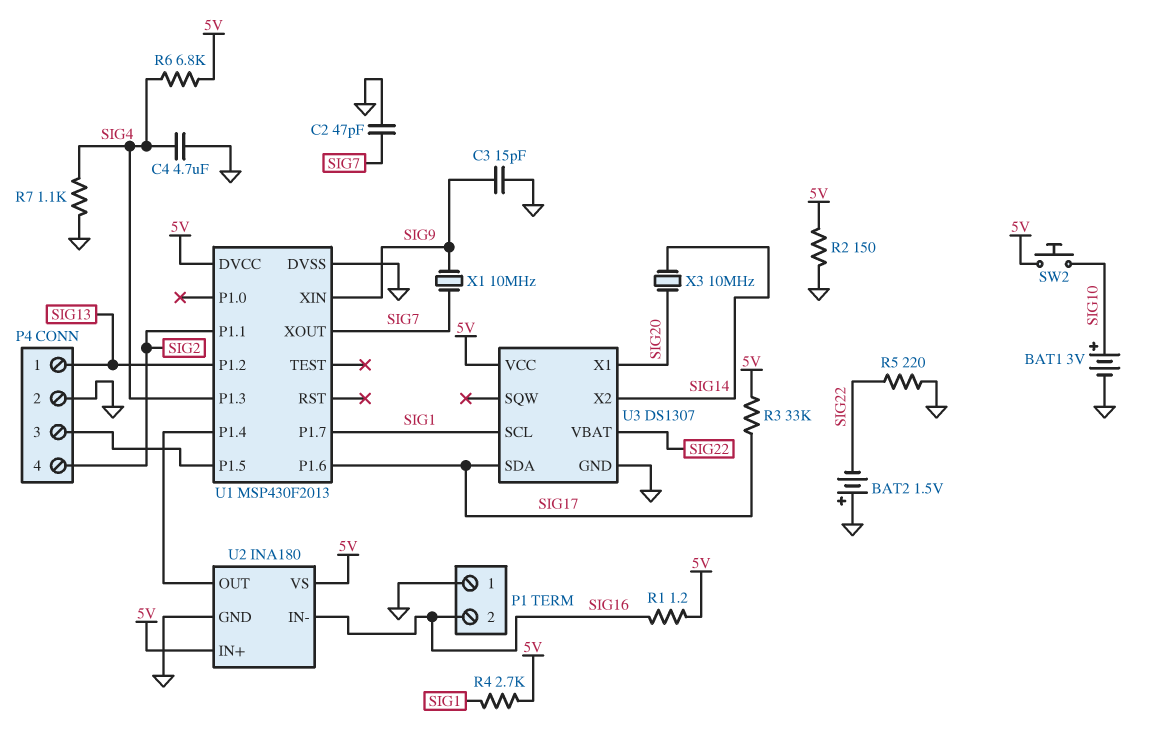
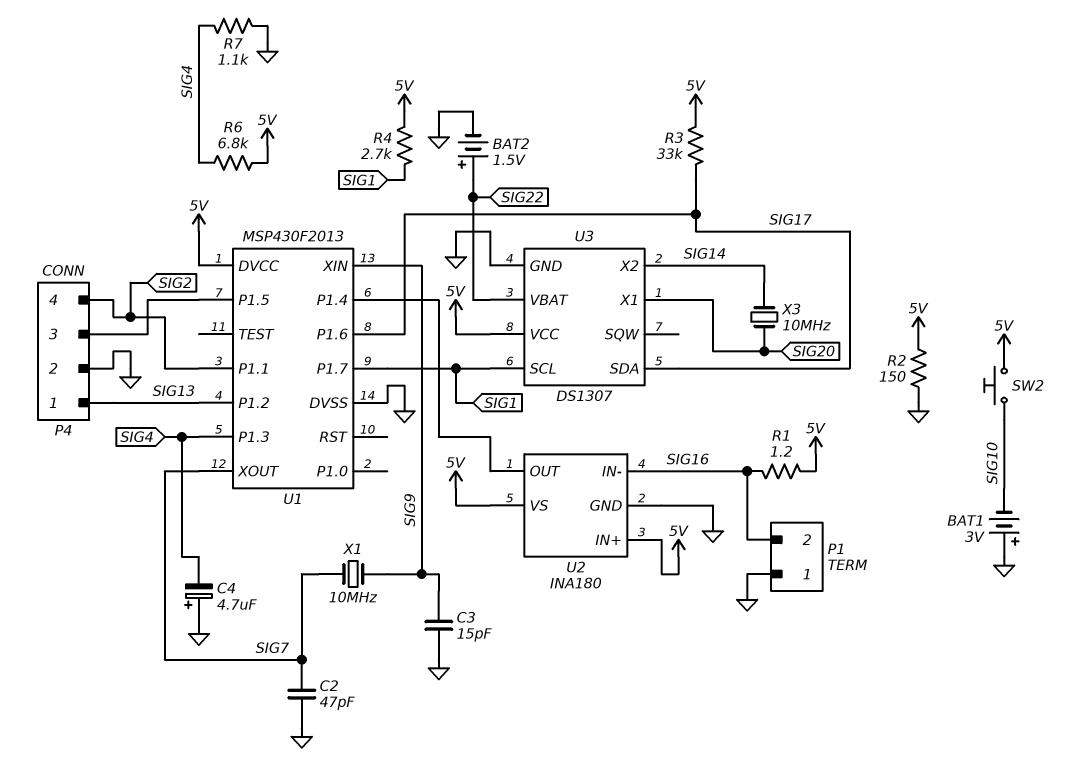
BAT1: 3V (plus SIG10, minus GND) -> 3V (plus GND, minus SIG10)
BAT2: 1.5V (plus GND, minus SIG22) -> 1.5V (plus SIG22, minus GND)
C4: 4.7uF (GND, SIG4) -> 4.7uF (plus GND, minus SIG4)
R5: 220 (GND, SIG22) -> none

